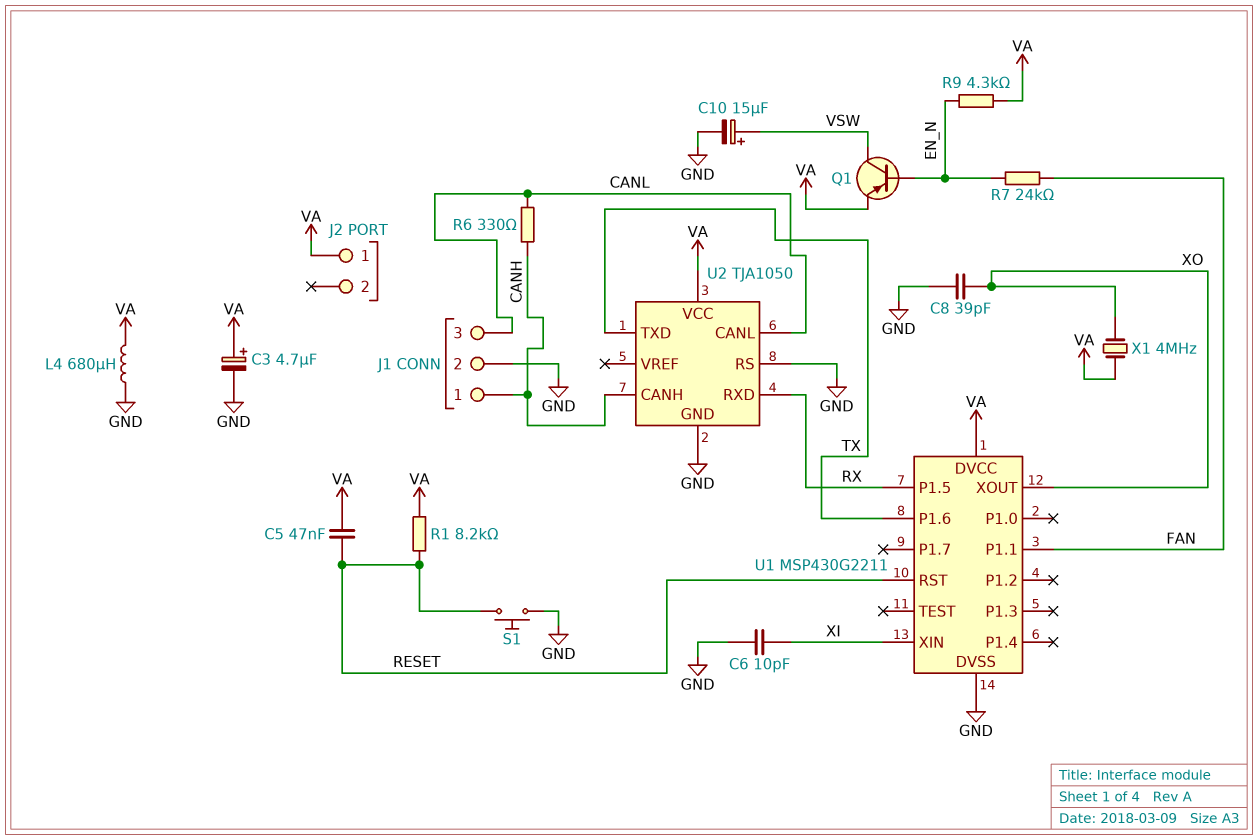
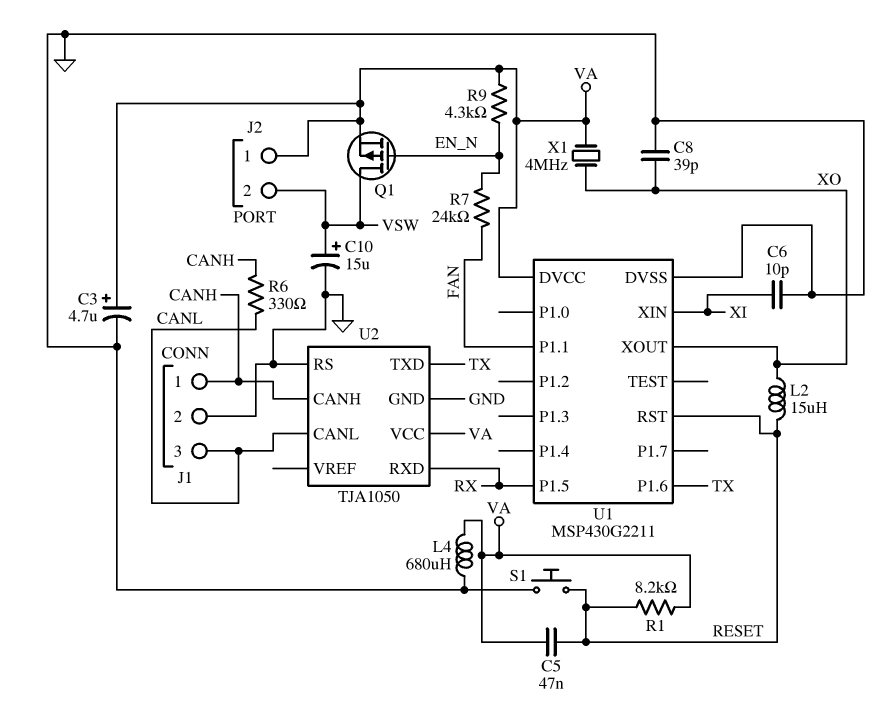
J2 pin 2: none -> VSW
L2: none -> 15uH (RESET, XO)
Q1: PNP (B EN_N, C VSW, E VA) -> PMOS (G EN_N, D VSW, S VA)

